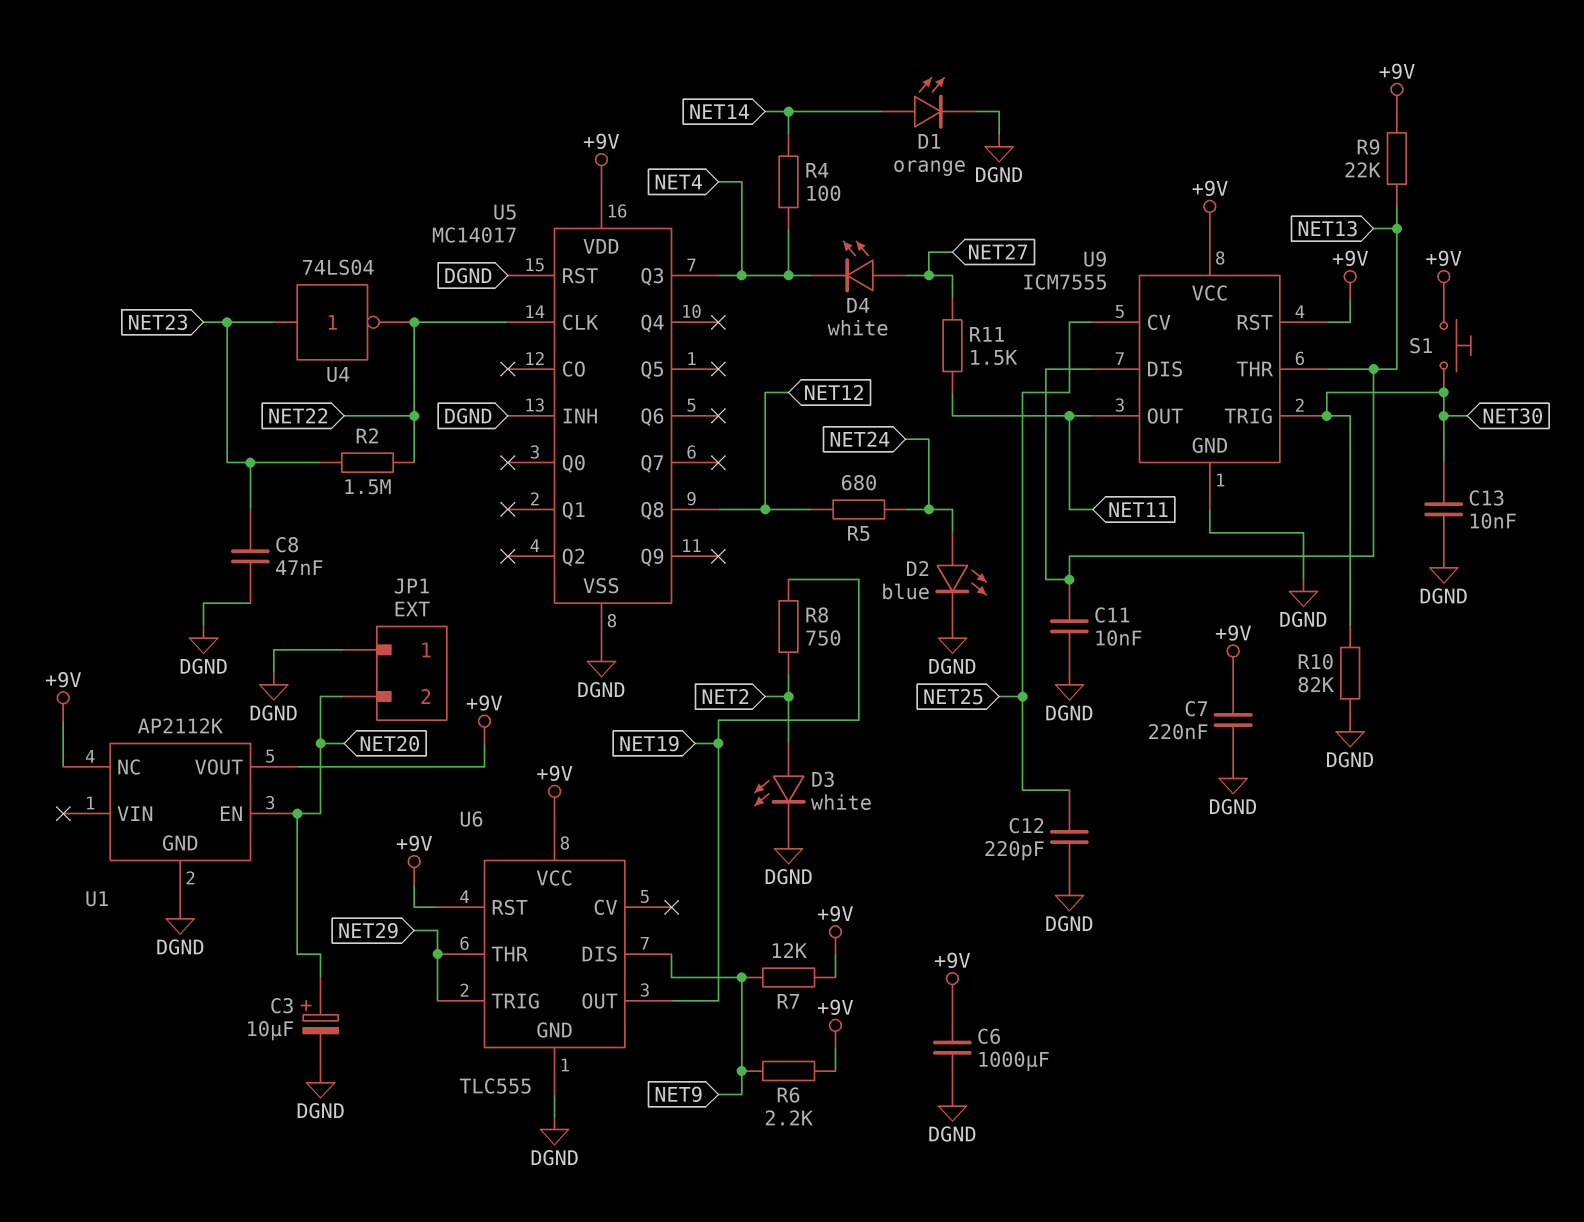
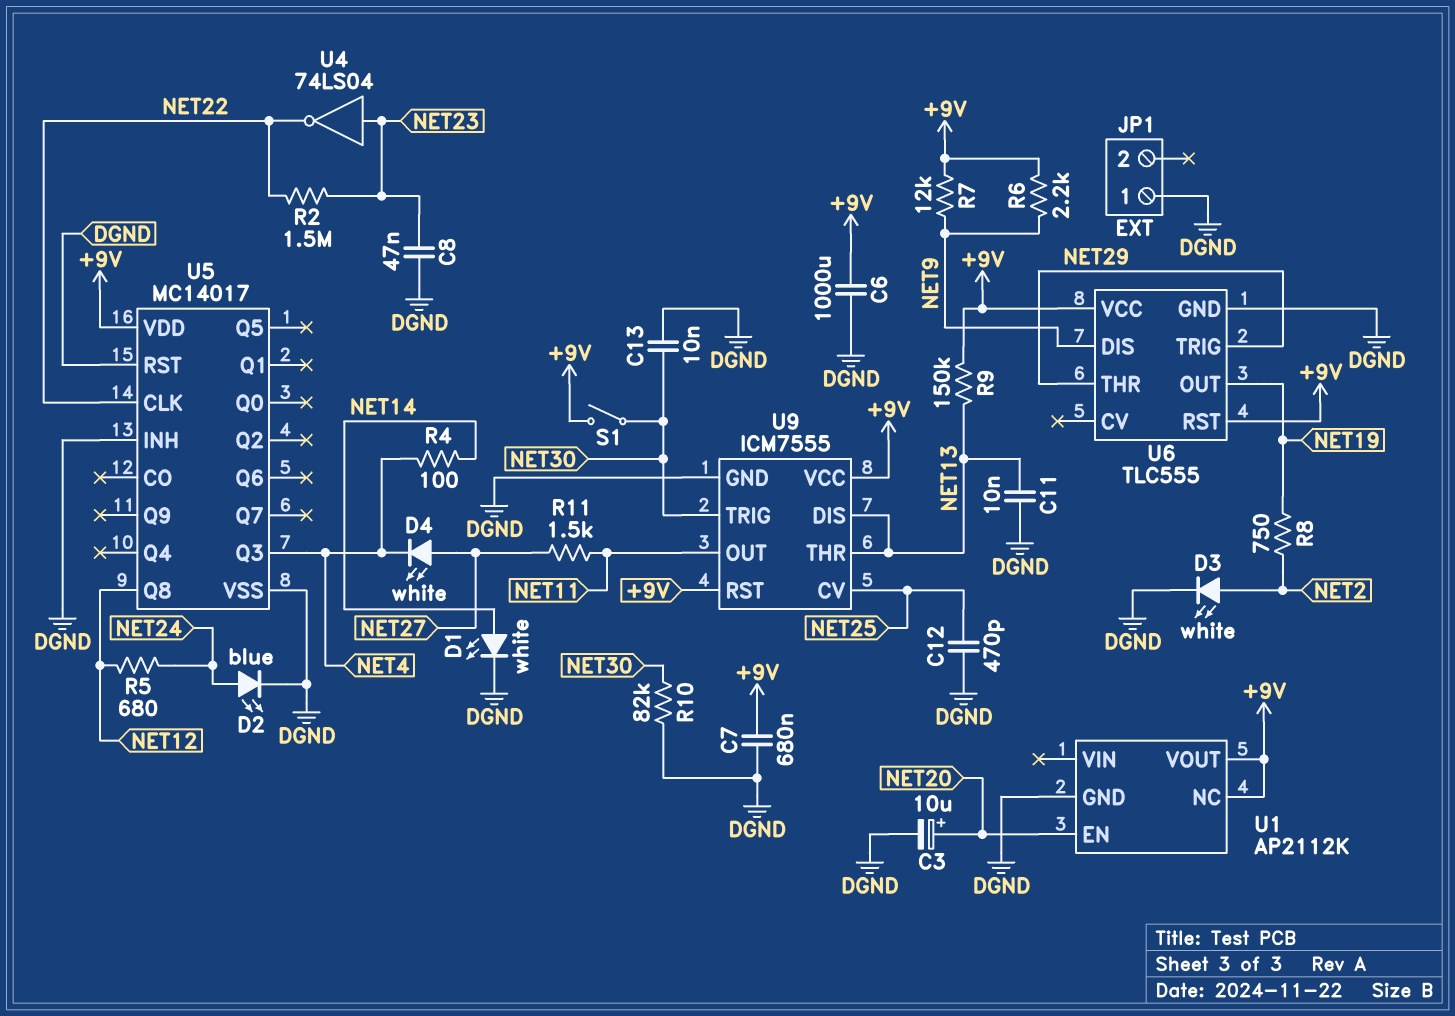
C7: 220nF (+9V, DGND) -> 680nF (+9V, DGND)
C12: 220pF (DGND, NET25) -> 470pF (DGND, NET25)
D1: LED orange (A NET14, K DGND) -> LED white (A NET14, K DGND)
JP1 pin 2: NET20 -> none
R9: 22k (+9V, NET13) -> 150k (+9V, NET13)
S1: button (+9V, NET30) -> switch (+9V, NET30)

